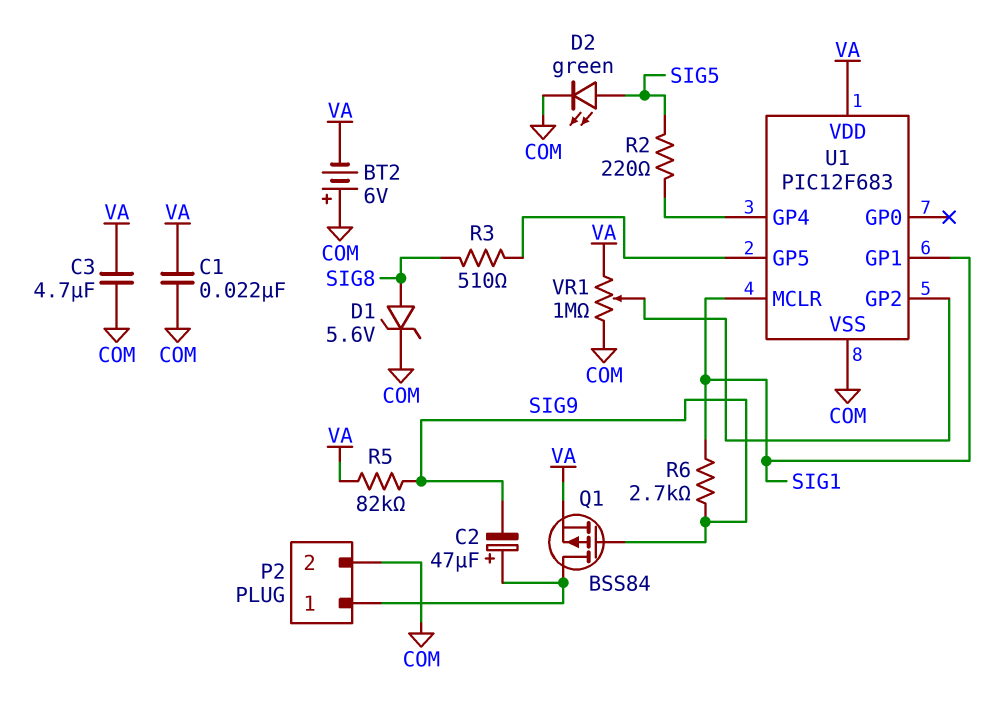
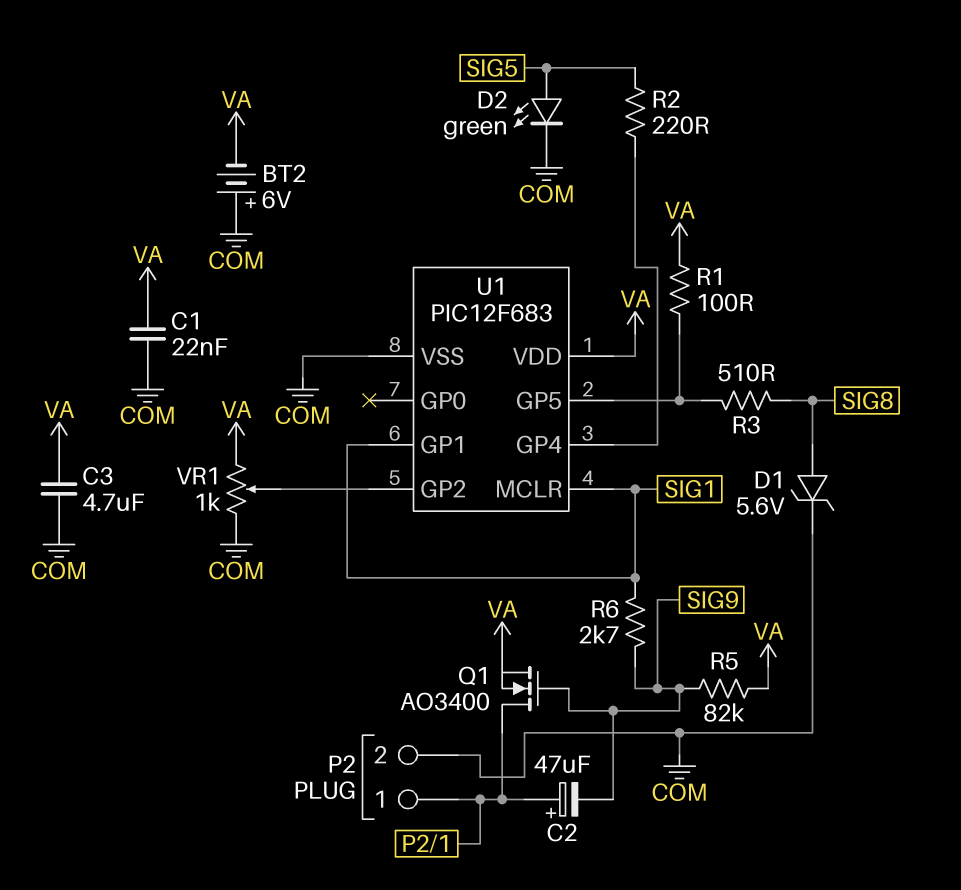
Q1: PMOS BSS84 (G SIG9, D P2/1, S VA) -> NMOS AO3400 (G SIG9, D P2/1, S VA)
R1: none -> 100 (U1/GP5, VA)
VR1: 1M (COM, VA, wiper U1/GP2) -> 1k (COM, VA, wiper U1/GP2)

